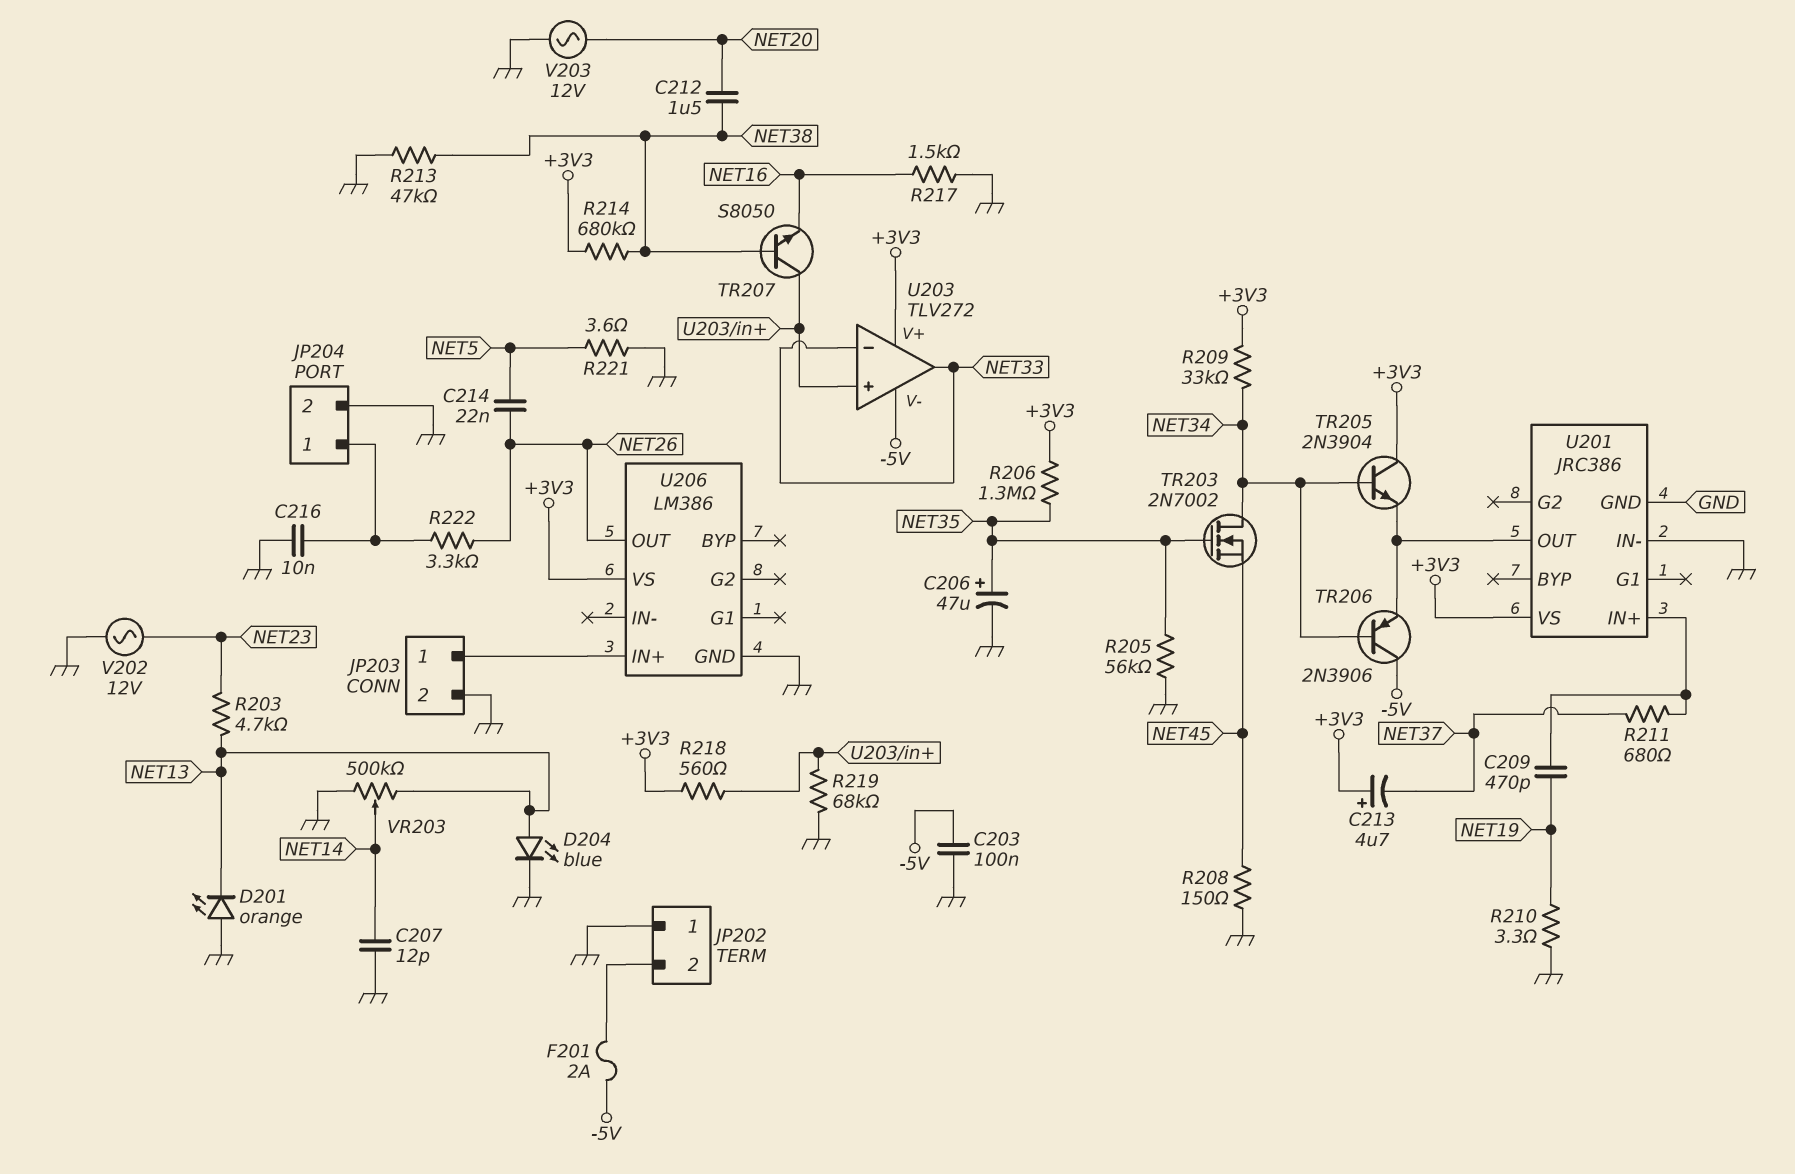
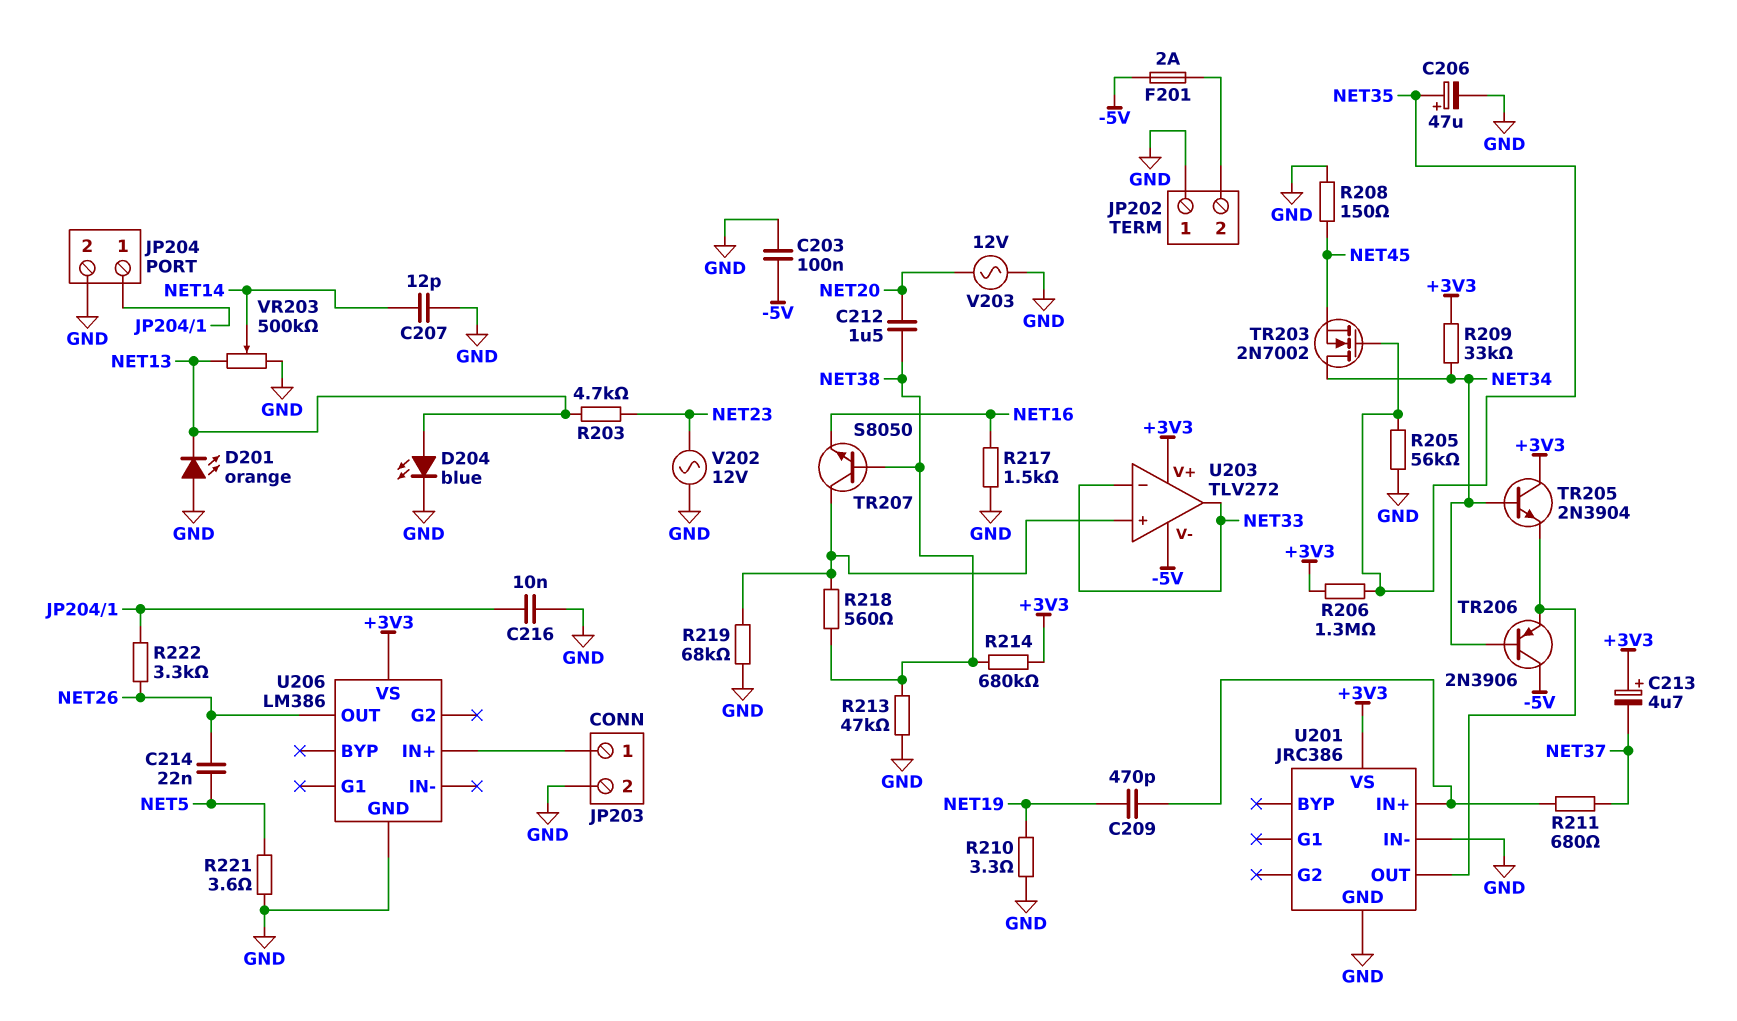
R218: 560 (+3V3, U203/in+) -> 560 (NET38, U203/in+)

